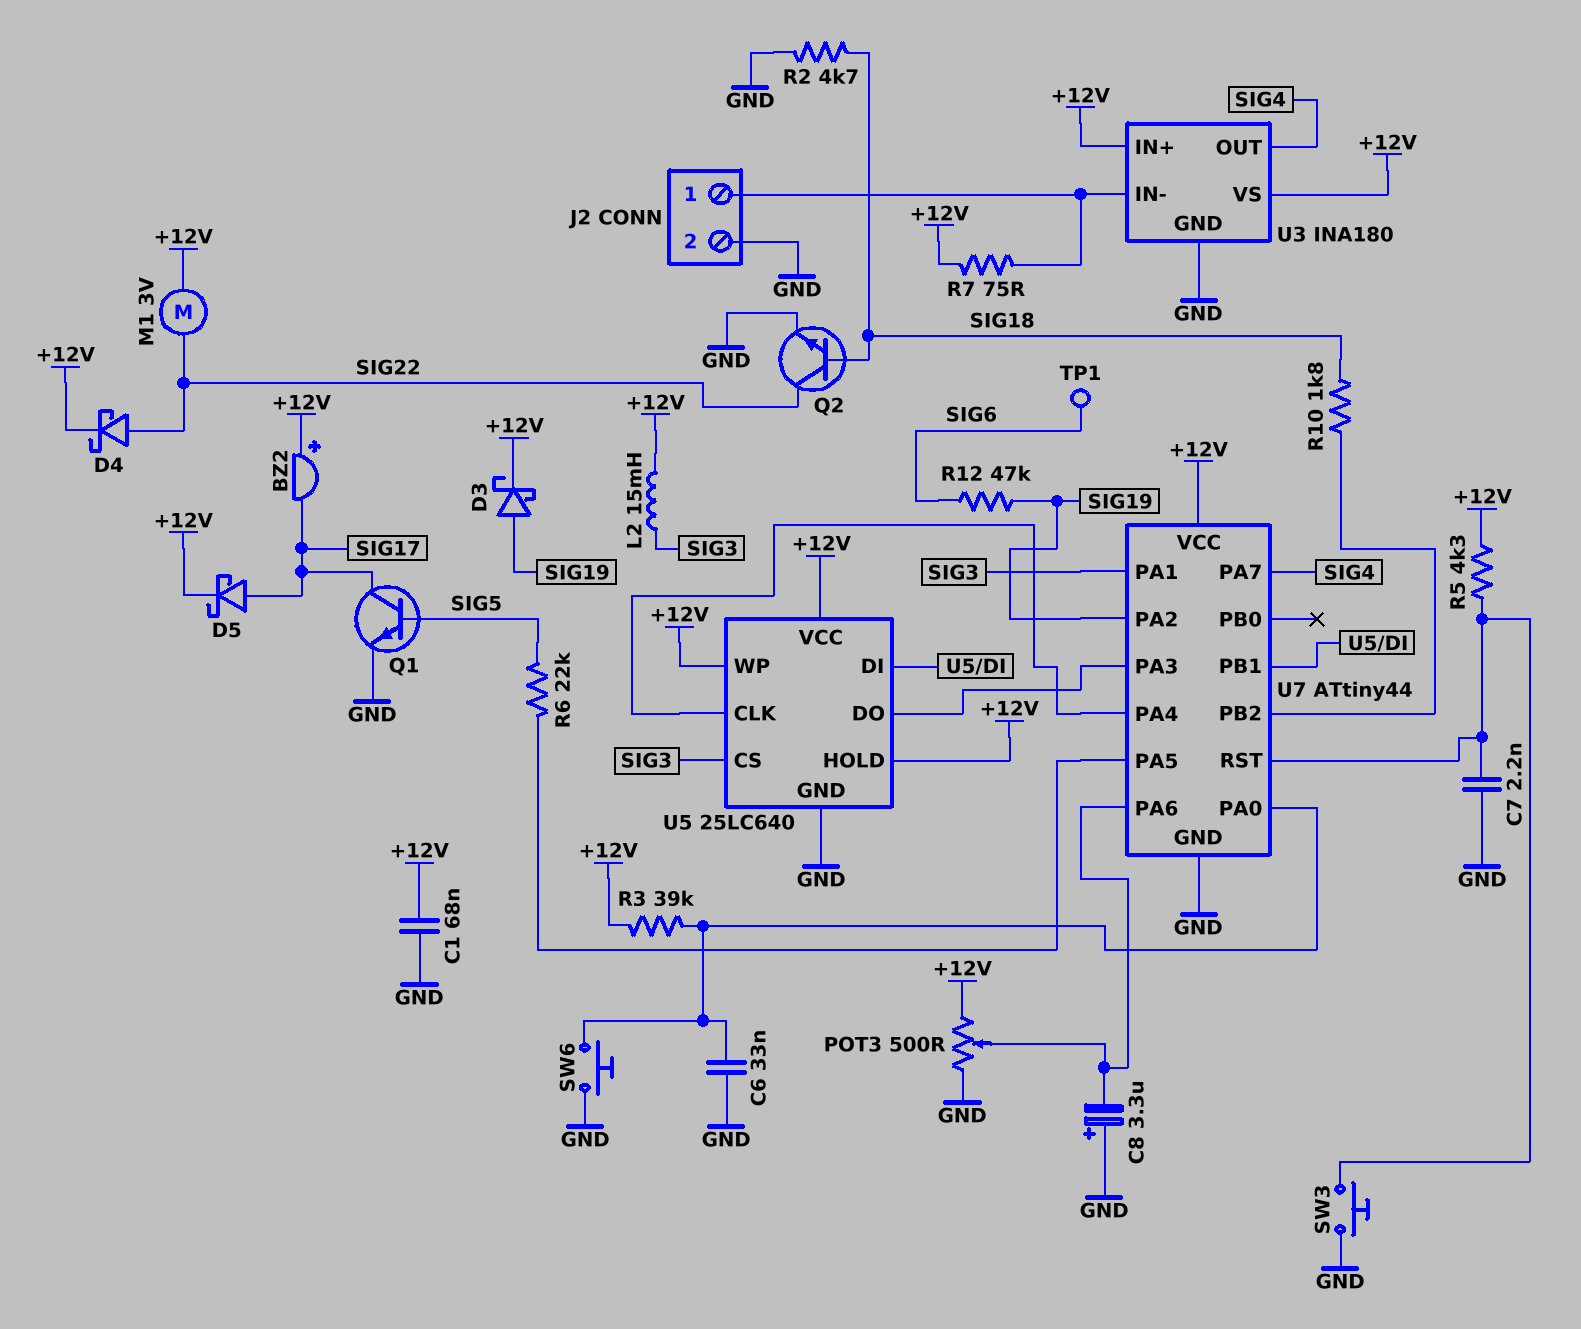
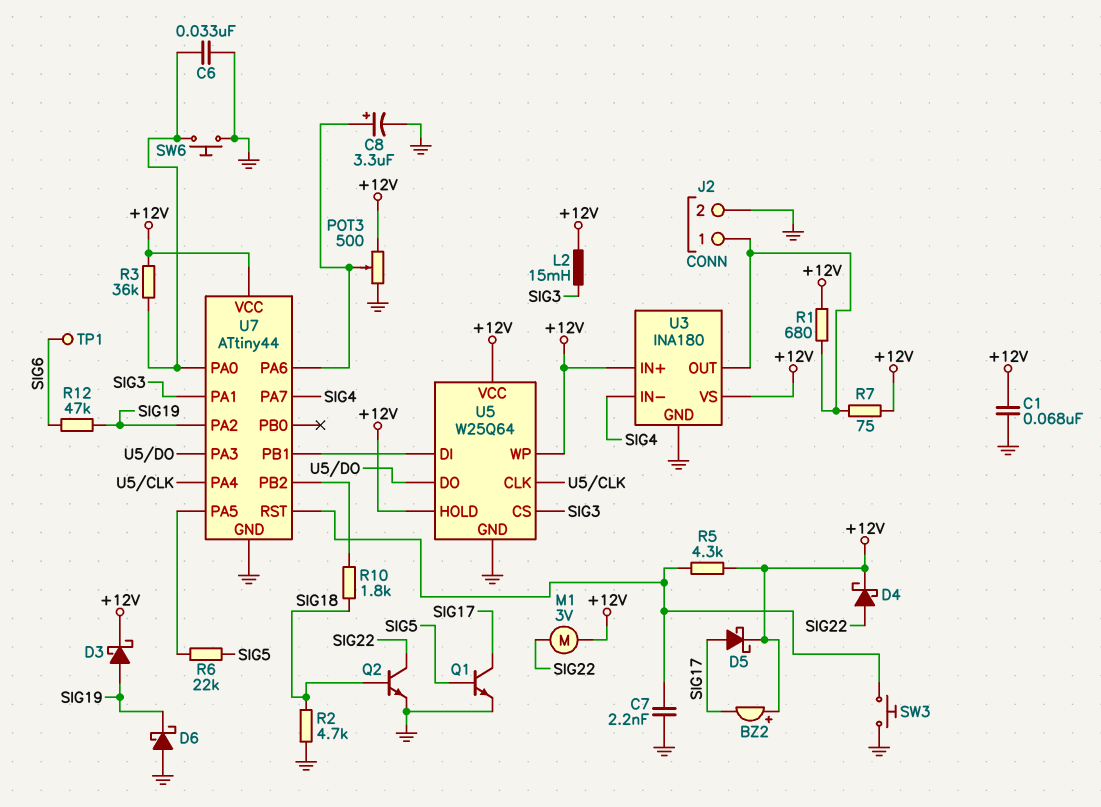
C8: 3.3uF (plus GND, minus U7/PA6) -> 3.3uF (plus U7/PA6, minus GND)
D6: none -> schottky (A GND, K SIG19)
R1: none -> 680 (+12V, J2/1)
R3: 39k (+12V, U7/PA0) -> 36k (+12V, U7/PA0)
U3 pin IN-: J2/1 -> SIG4
U3 pin OUT: SIG4 -> J2/1
U5: 25LC640 -> W25Q64

